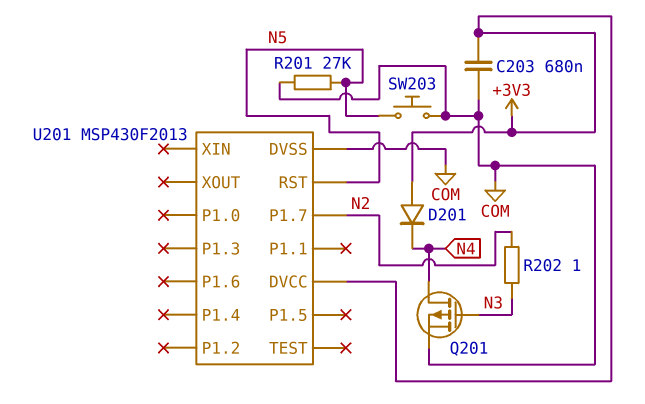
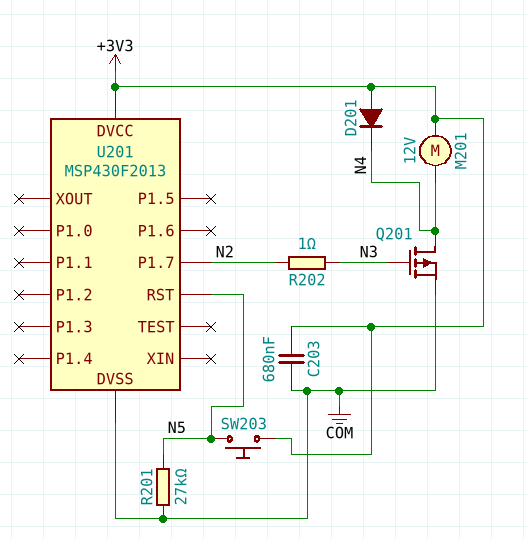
M201: none -> motor 12V (+3V3, N4)
SW203: button (COM, N5) -> button (+3V3, N5)

